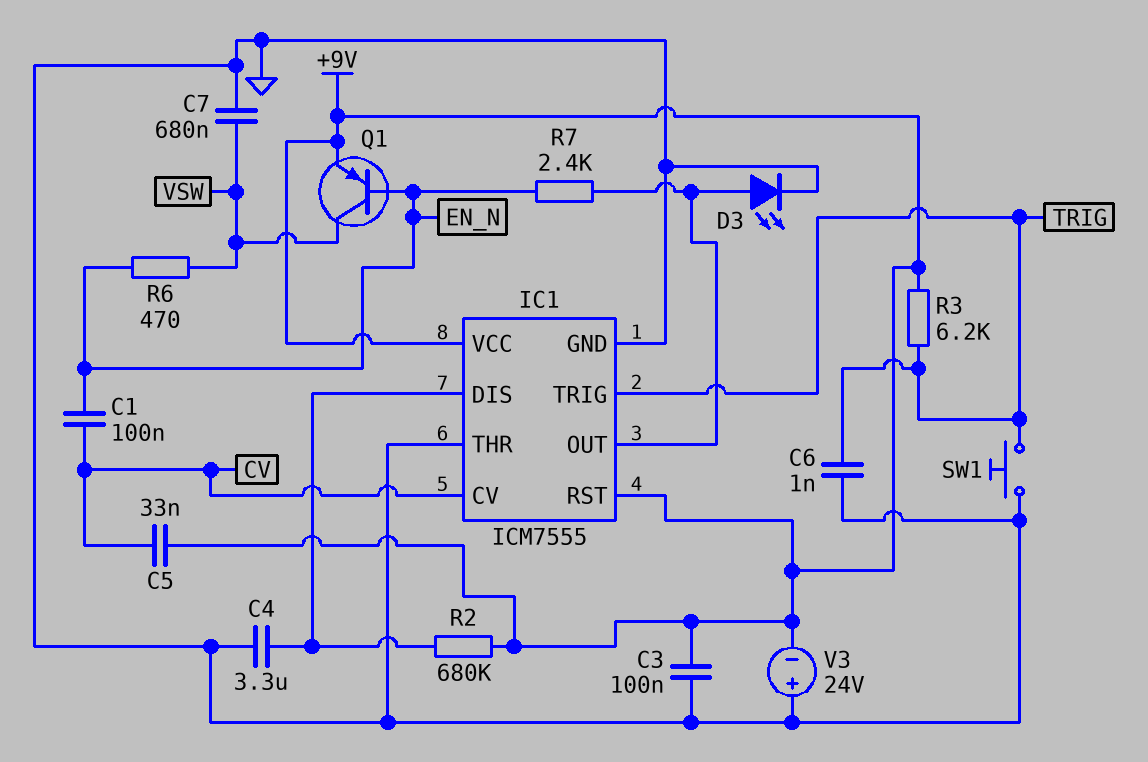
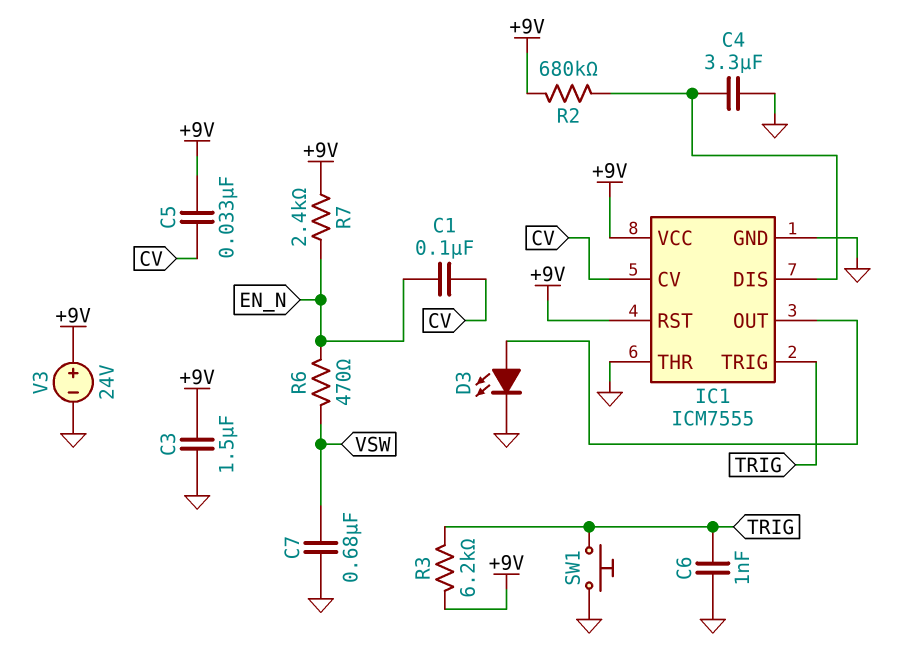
C3: 100nF (+9V, GND) -> 1.5uF (+9V, GND)
Q1: PNP (B EN_N, C VSW, E +9V) -> none
R7: 2.4k (EN_N, IC1/OUT) -> 2.4k (+9V, EN_N)
V3: 24V (plus GND, minus +9V) -> 24V (plus +9V, minus GND)

